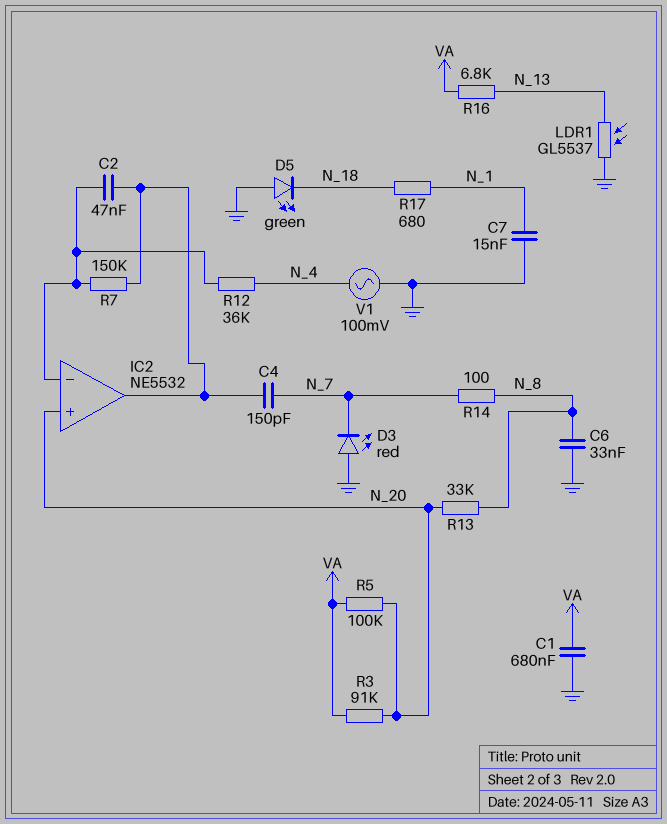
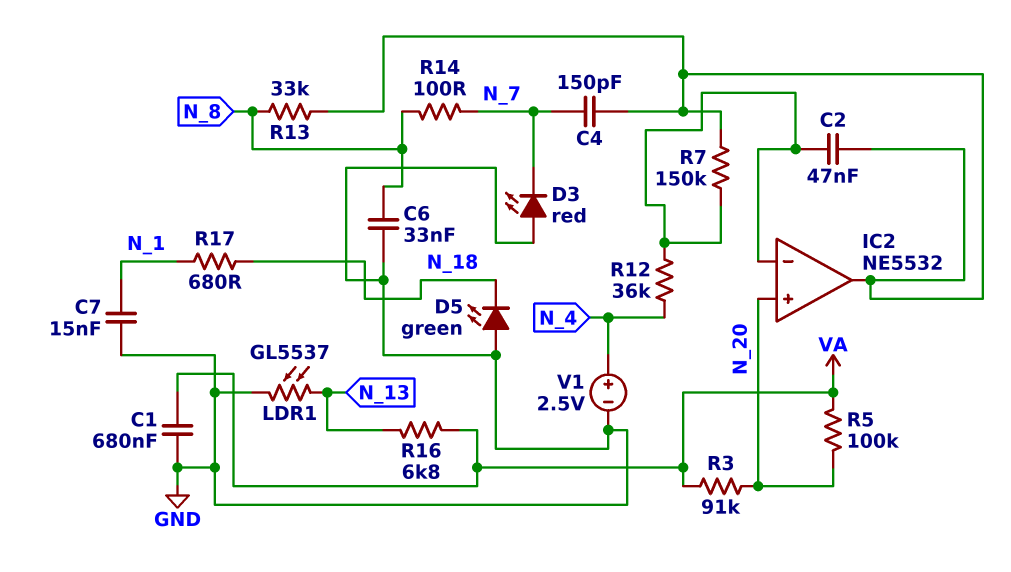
R13: 33k (N_8, N_20) -> 33k (IC2/out, N_8)
V1: AC 100mV (GND, N_4) -> 2.5V (plus N_4, minus GND)

